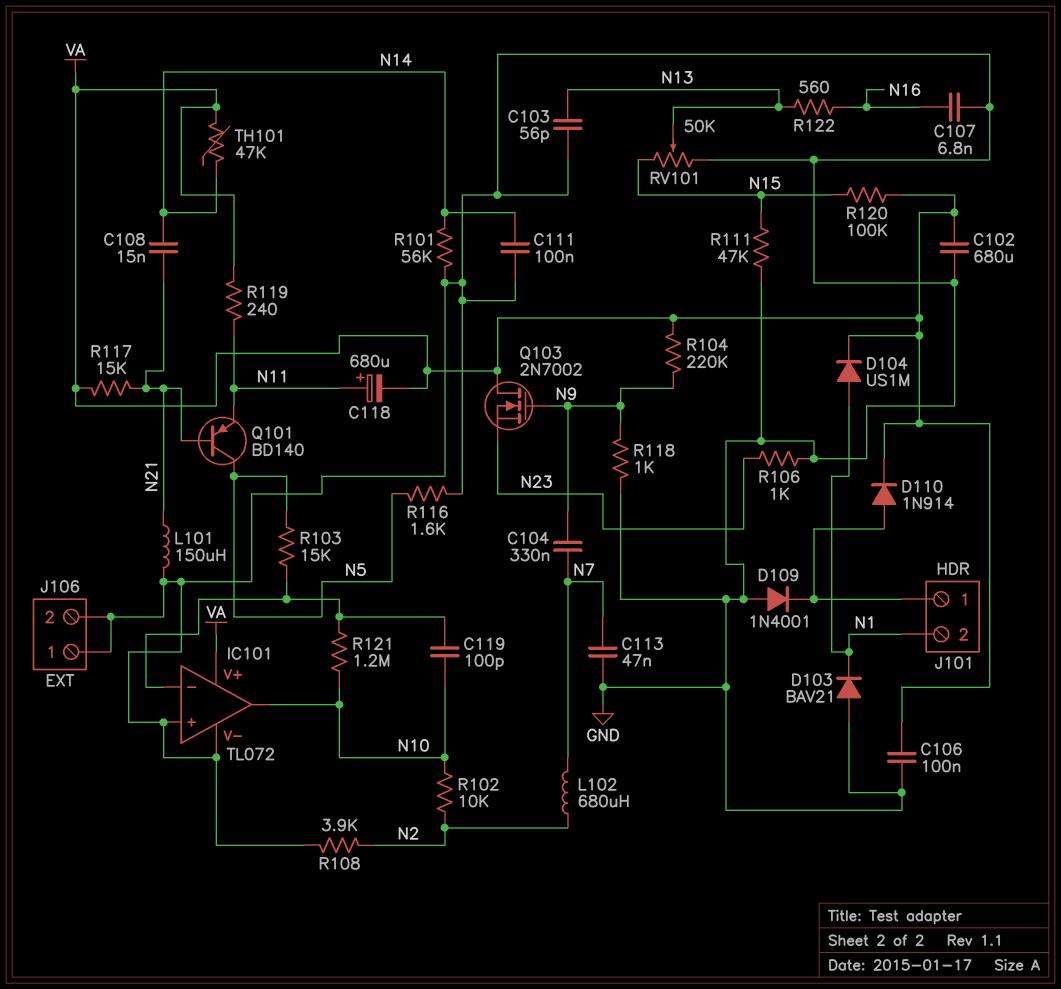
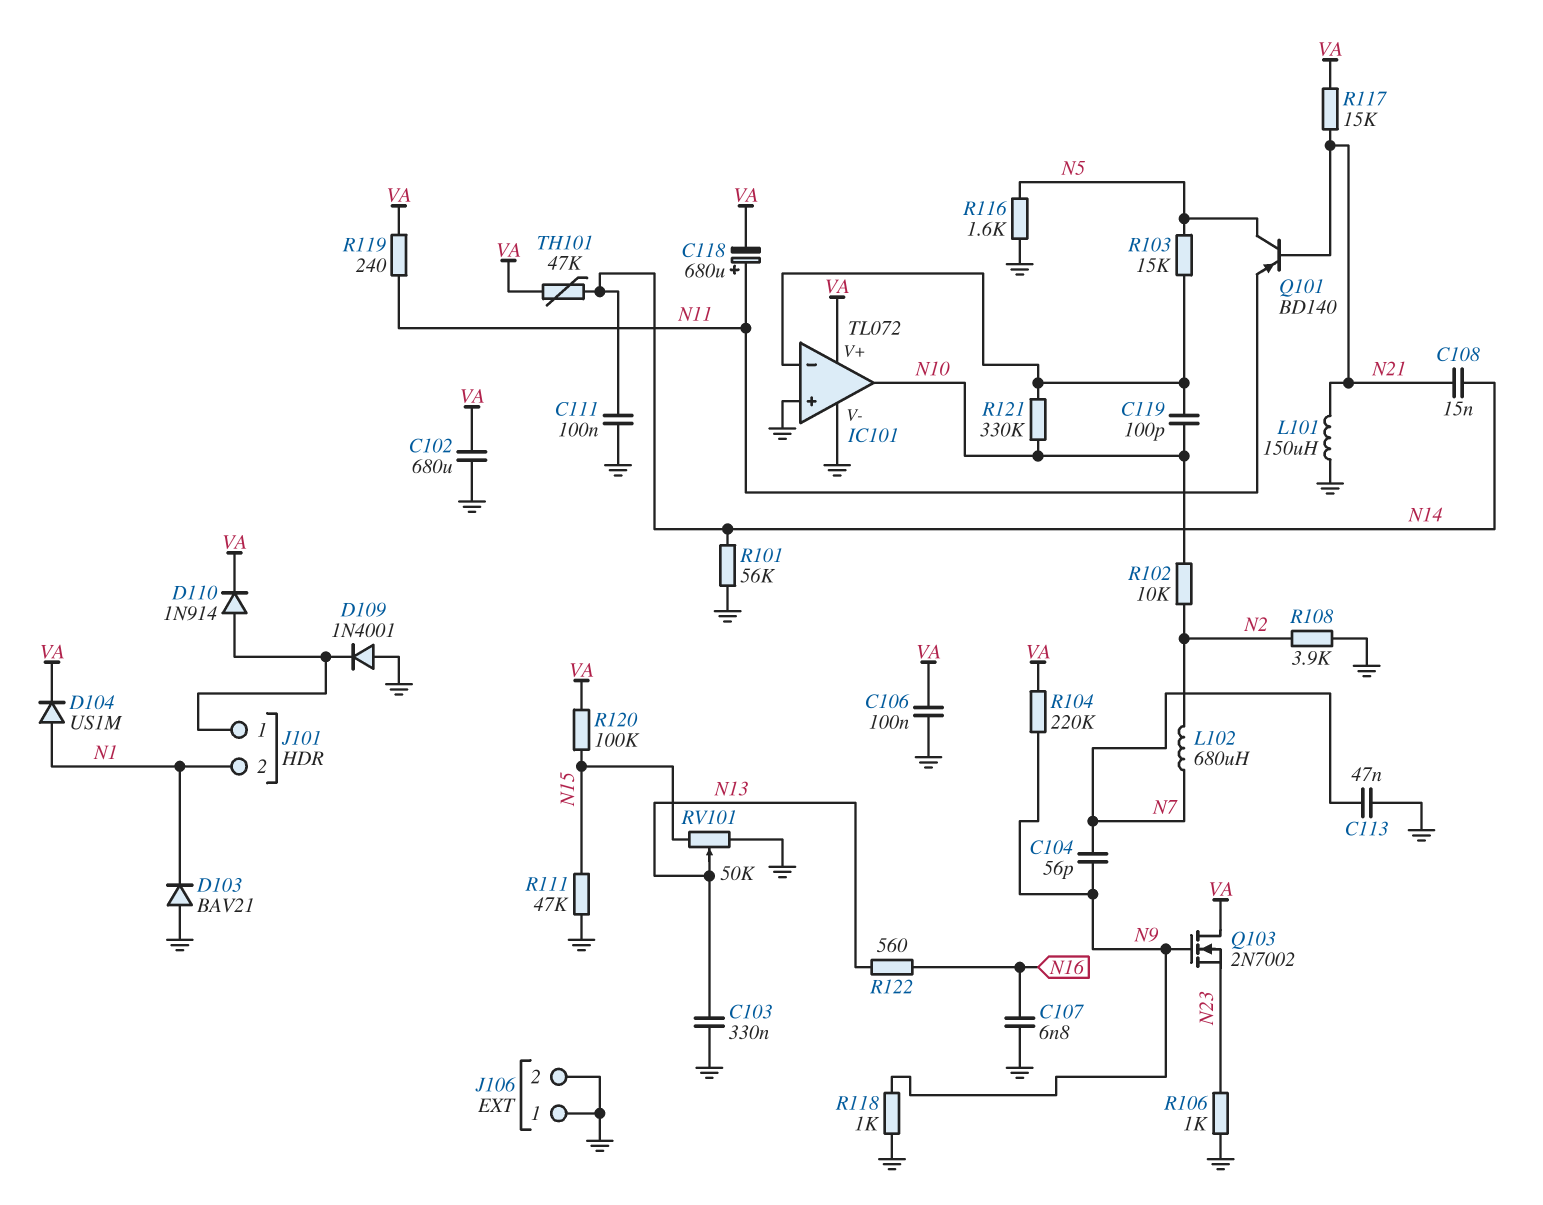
C103: 56pF (GND, N13) -> 330nF (GND, N13)
C104: 330nF (N7, N9) -> 56pF (N7, N9)
R121: 1.2M (IC101/in-, N10) -> 330k (IC101/in-, N10)

